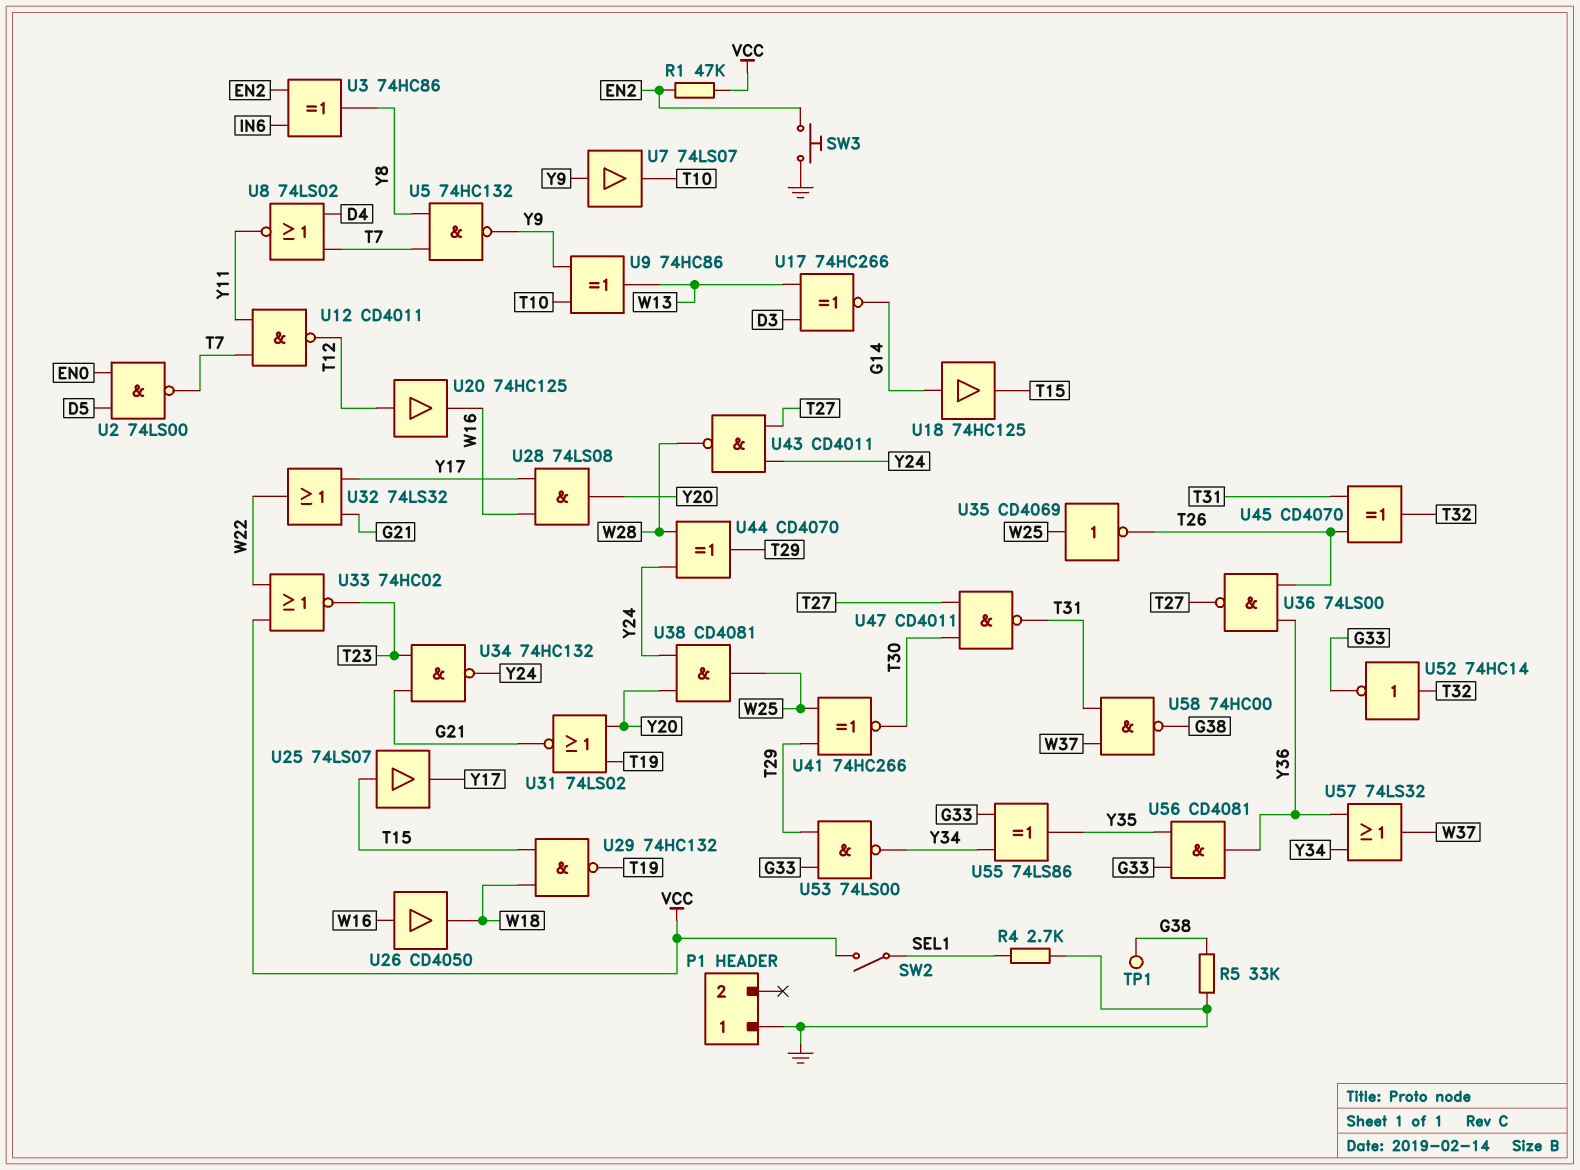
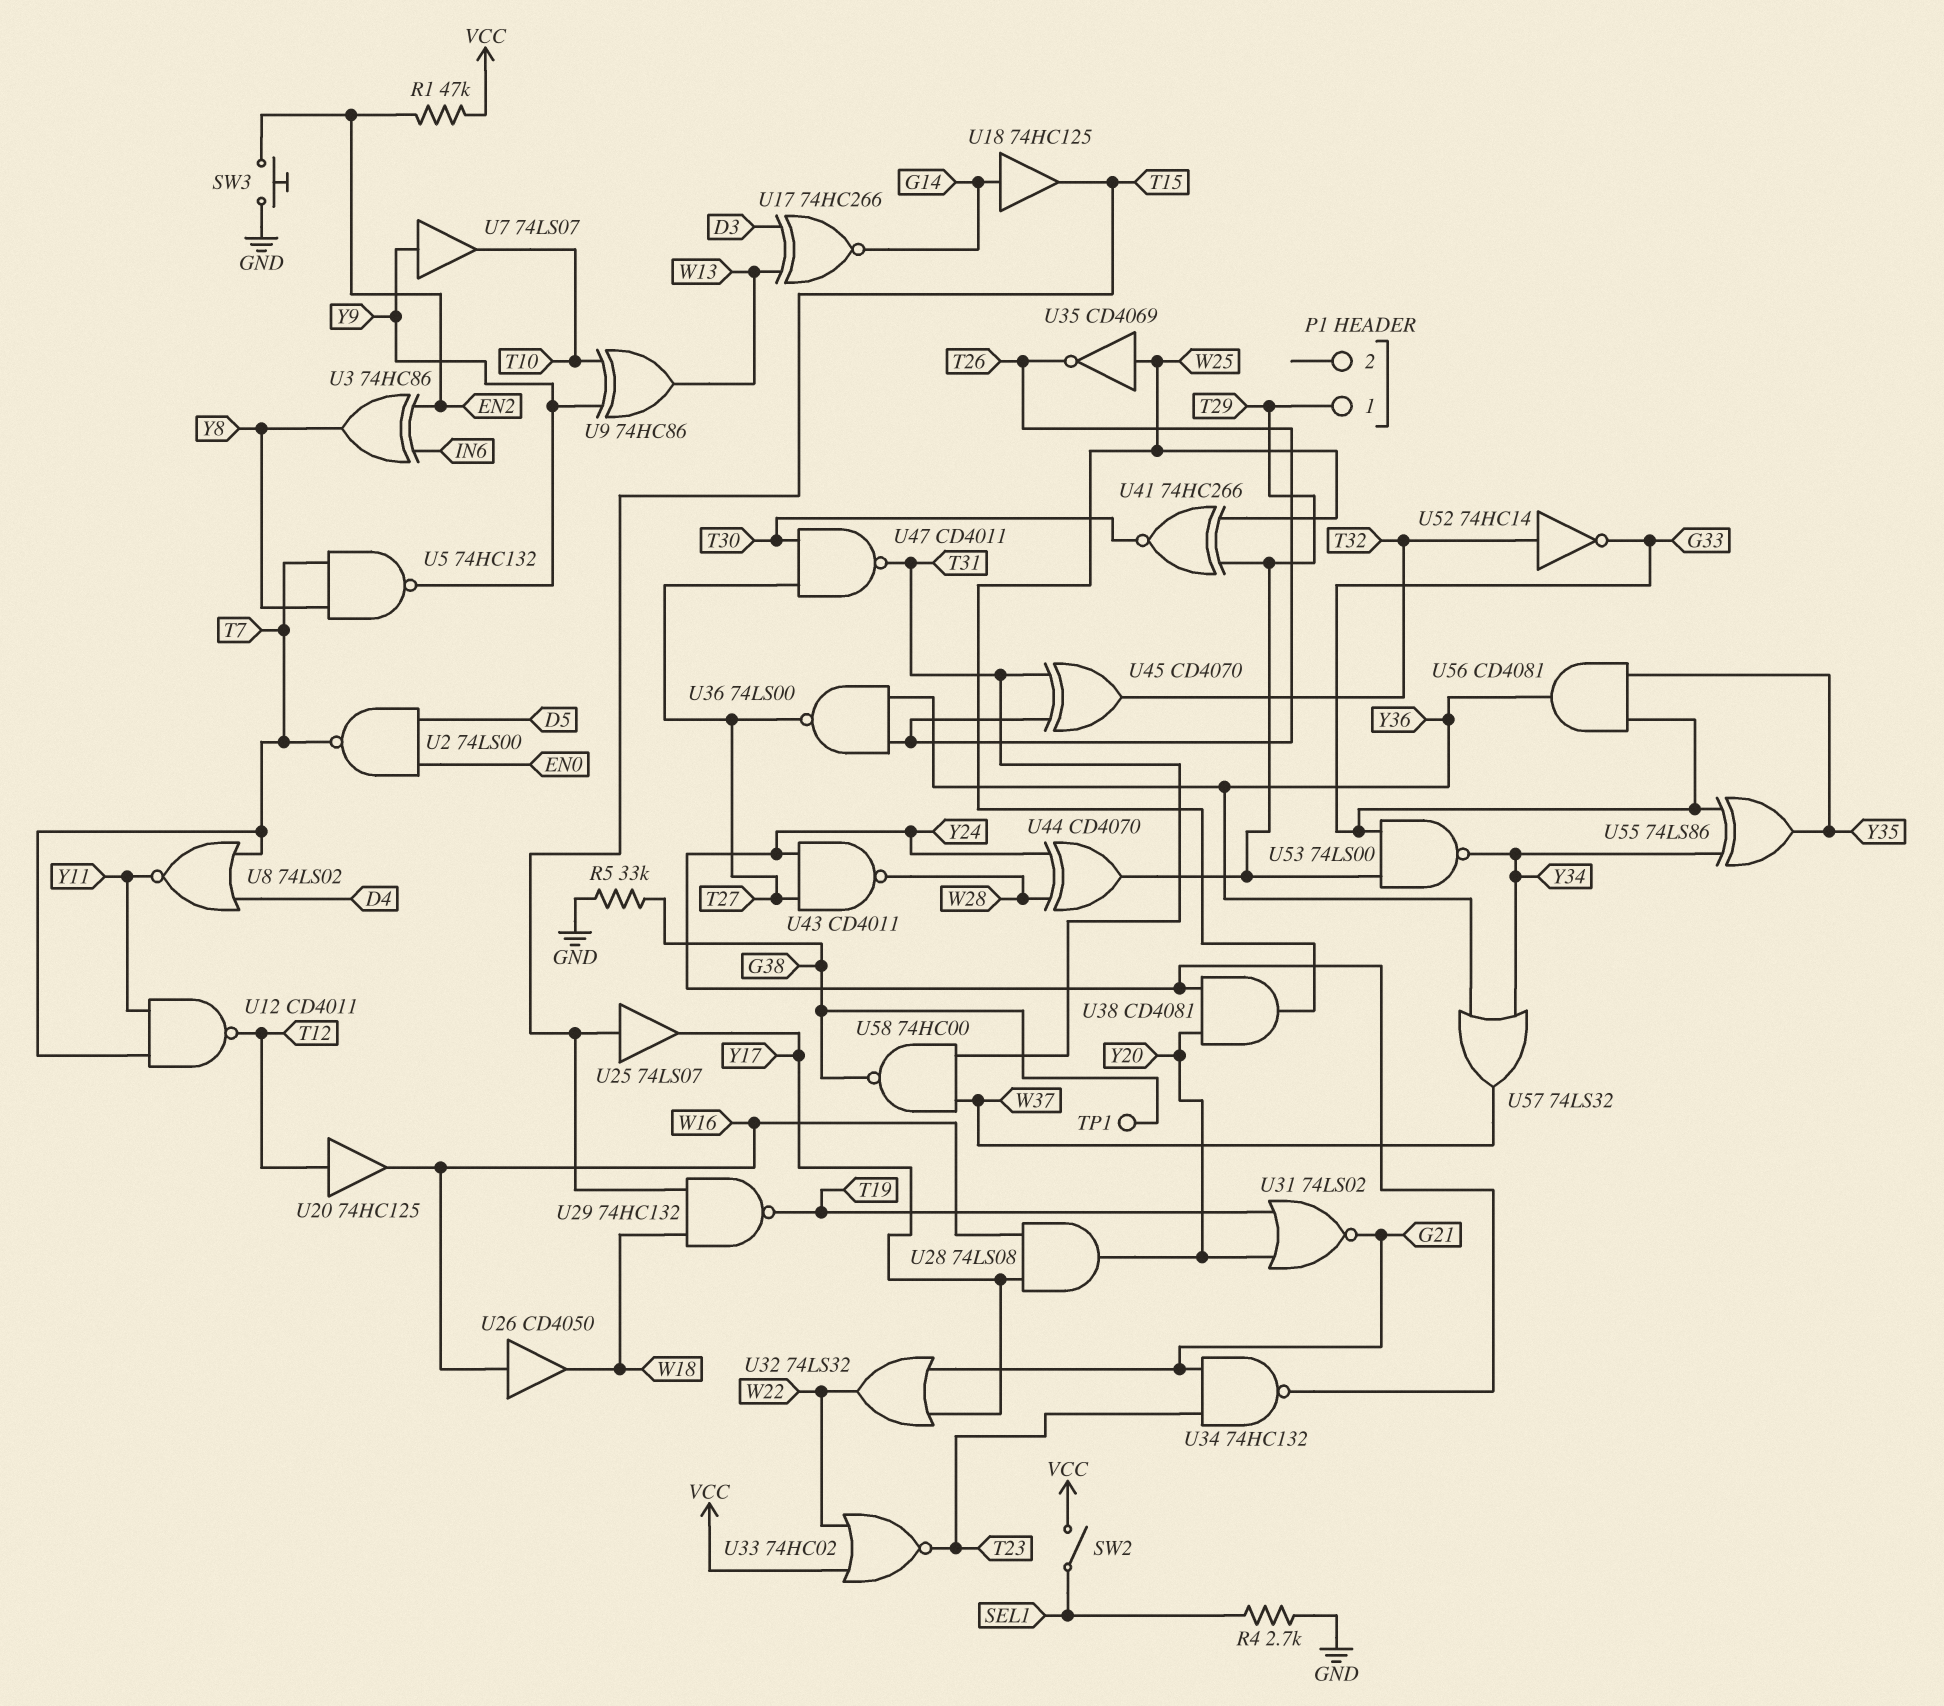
P1 pin 1: GND -> T29

